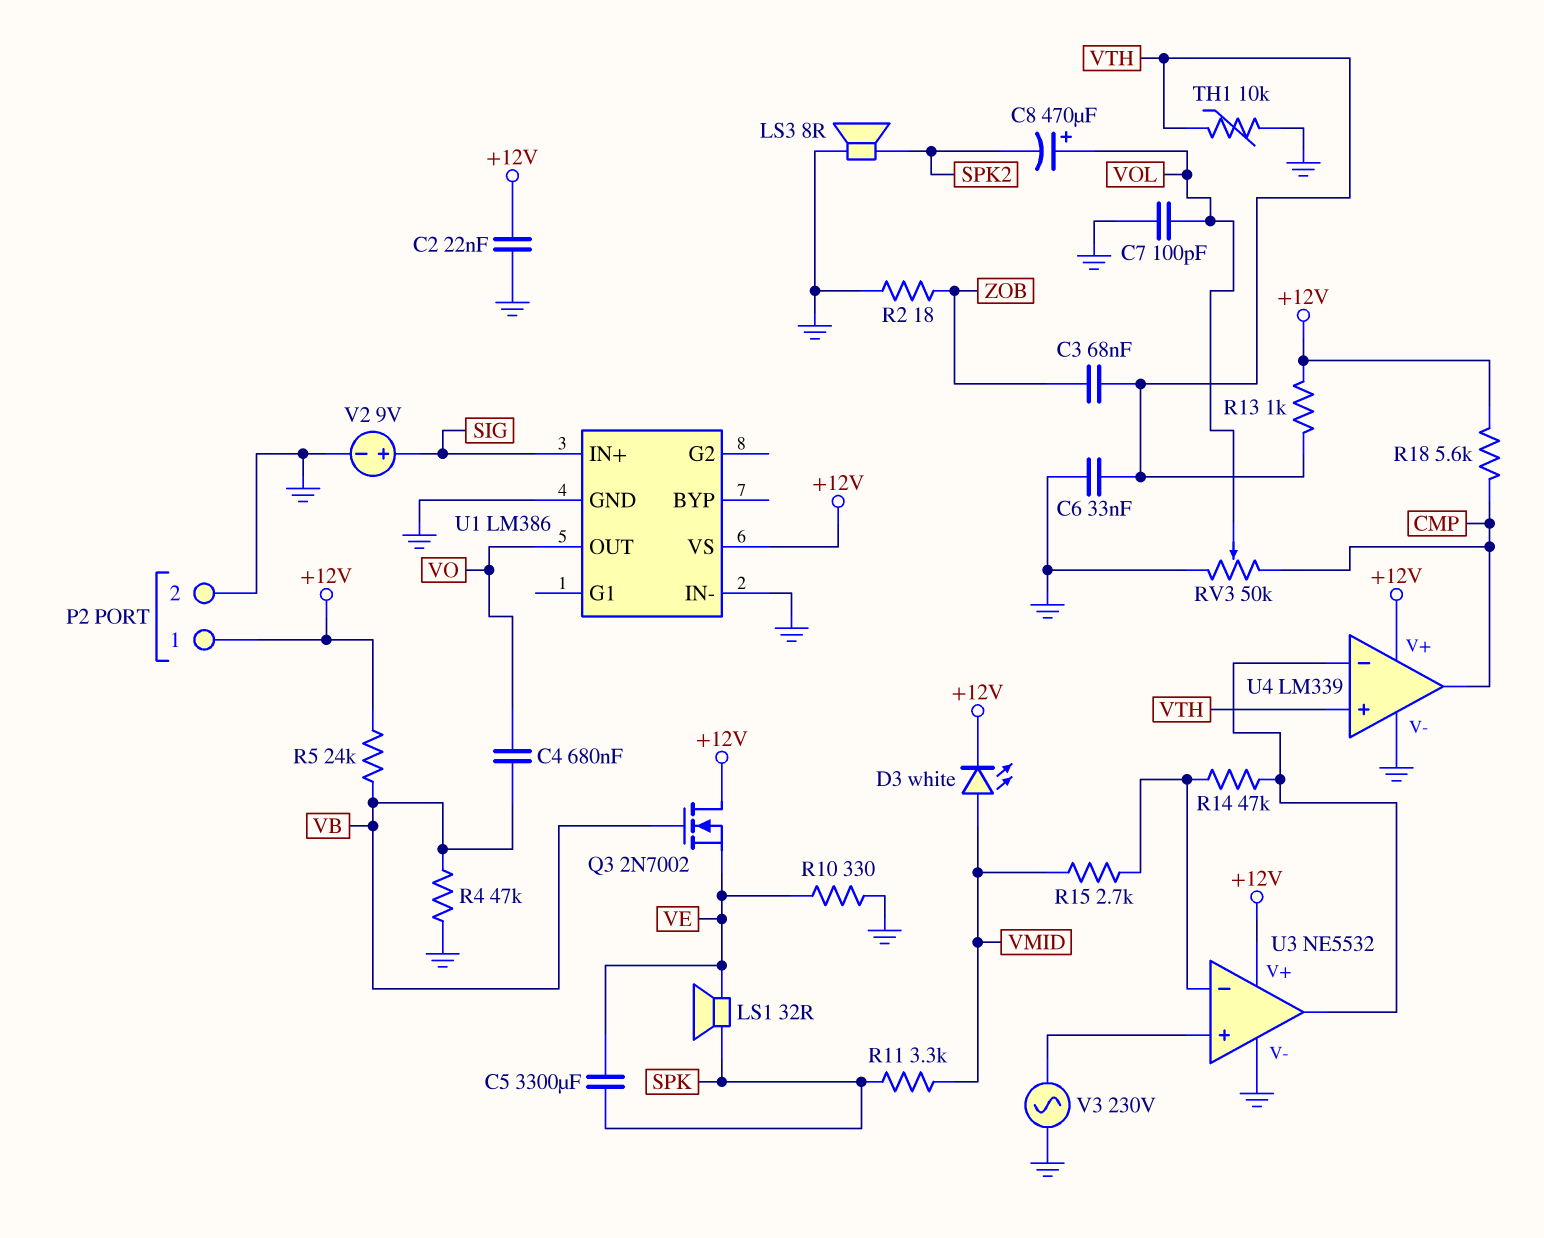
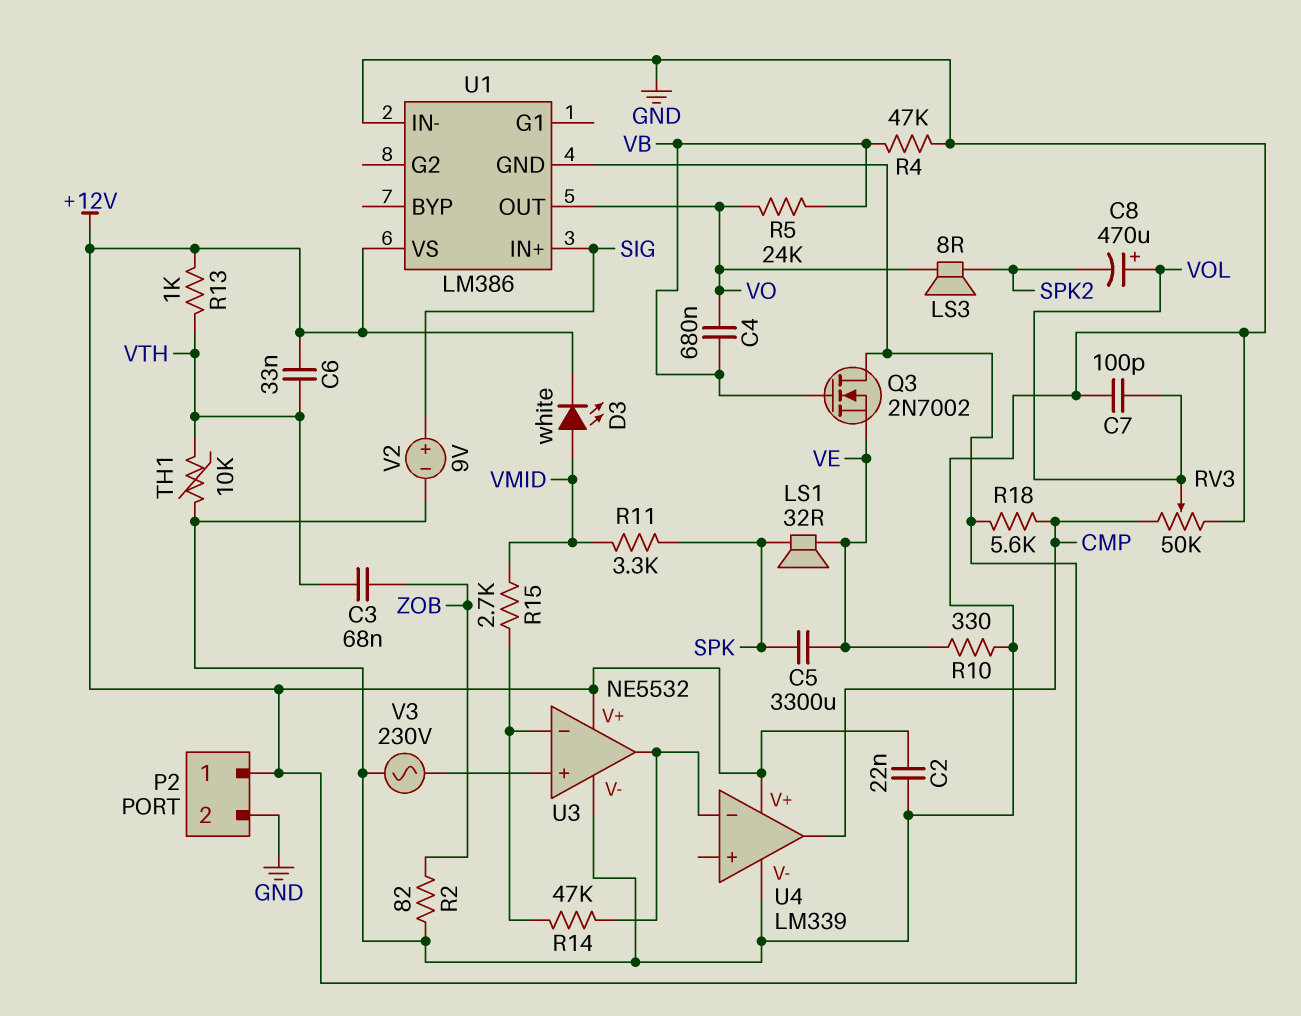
C6: 33nF (GND, VTH) -> 33nF (+12V, VTH)
LS3: speaker 8R (GND, SPK2) -> speaker 8R (SPK2, VO)
R2: 18 (GND, ZOB) -> 82 (GND, ZOB)
R5: 24k (+12V, VB) -> 24k (VB, VO)
U1 pin GND: GND -> +12V
U4 pin in+: VTH -> none

